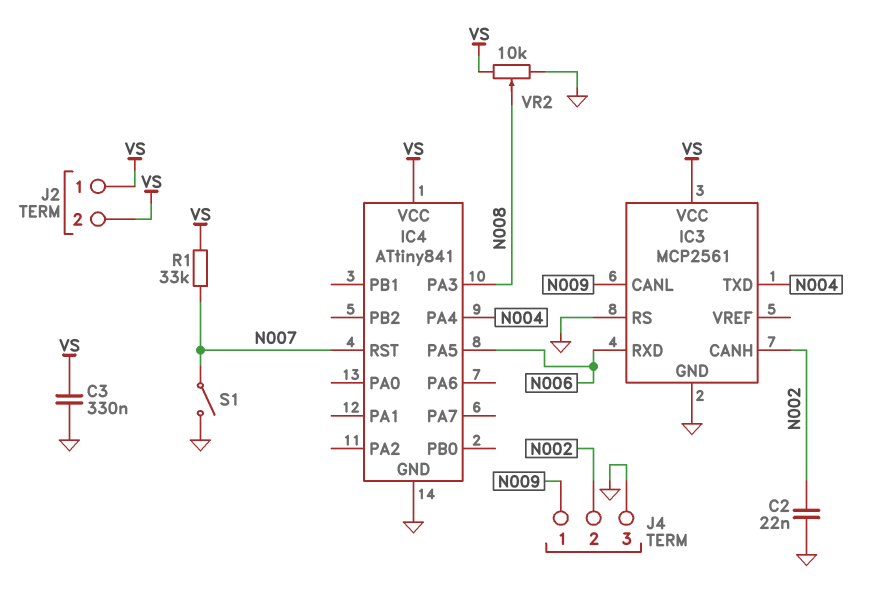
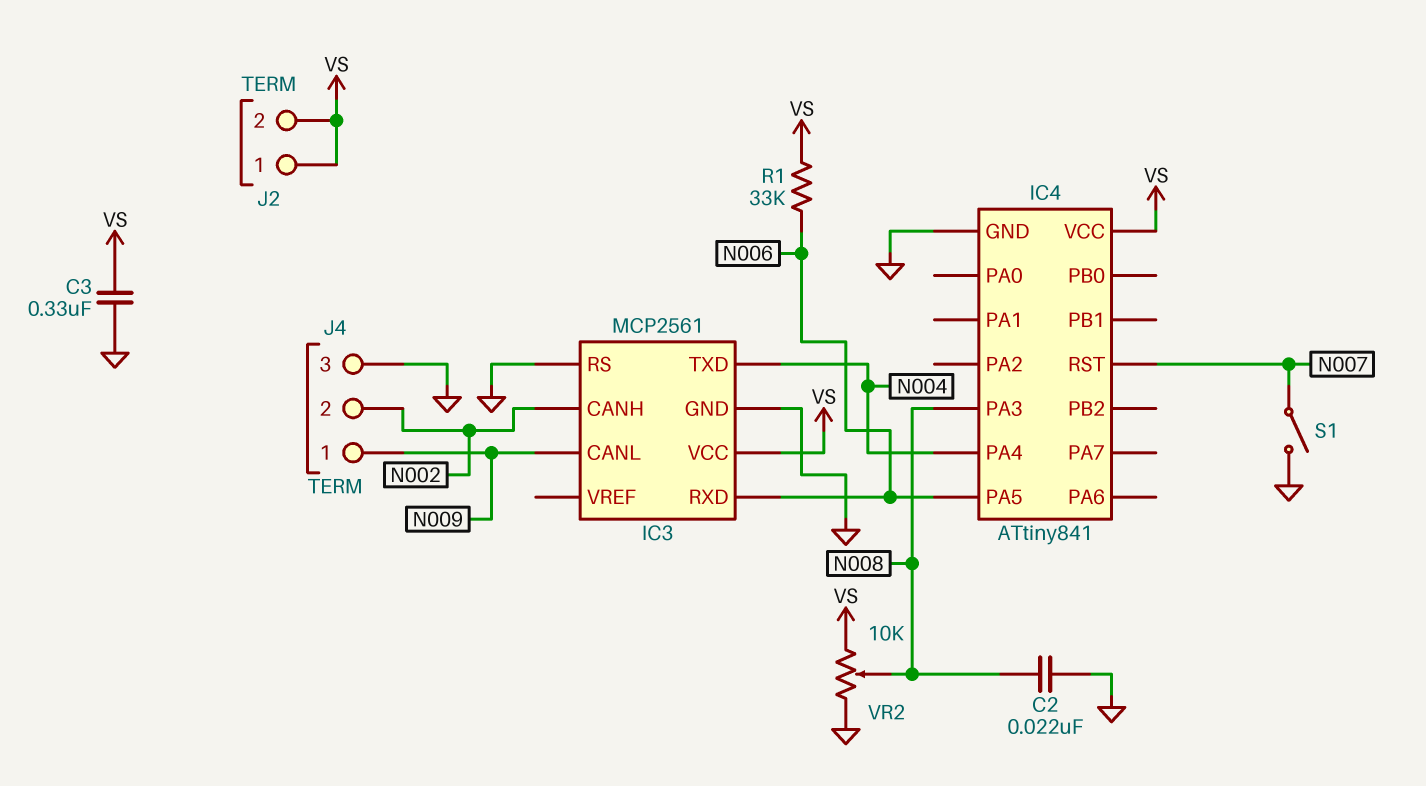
C2: 22nF (GND, N002) -> 22nF (GND, N008)
R1: 33k (N007, VS) -> 33k (N006, VS)

